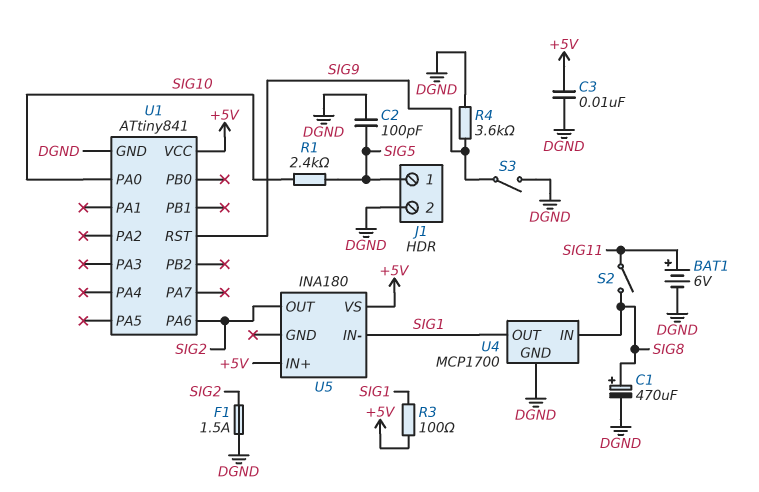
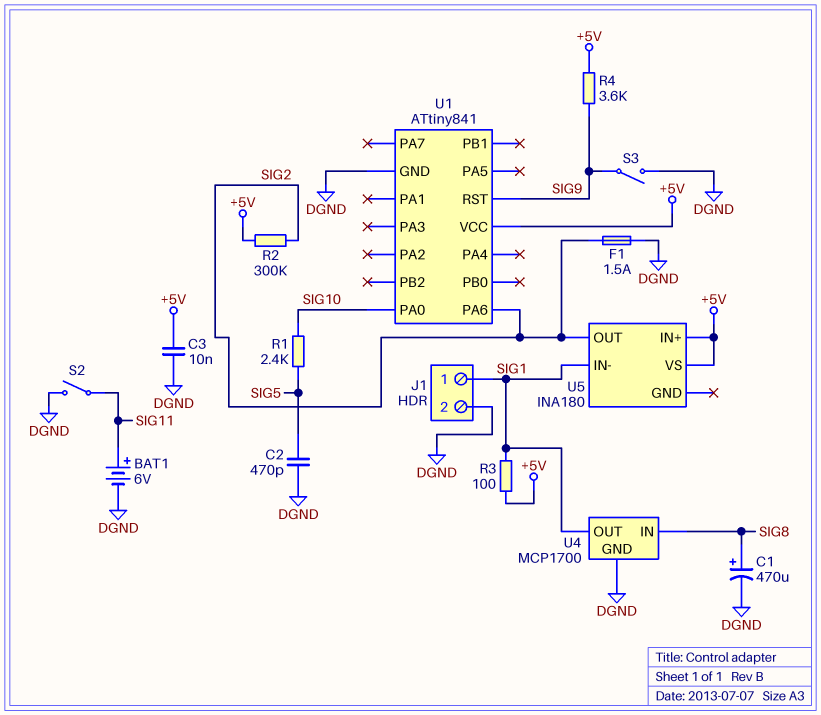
C2: 100pF (DGND, SIG5) -> 470pF (DGND, SIG5)
J1 pin 1: SIG5 -> SIG1
R2: none -> 300k (+5V, SIG2)
R4: 3.6k (DGND, SIG9) -> 3.6k (+5V, SIG9)
S2: switch (SIG8, SIG11) -> switch (DGND, SIG11)

